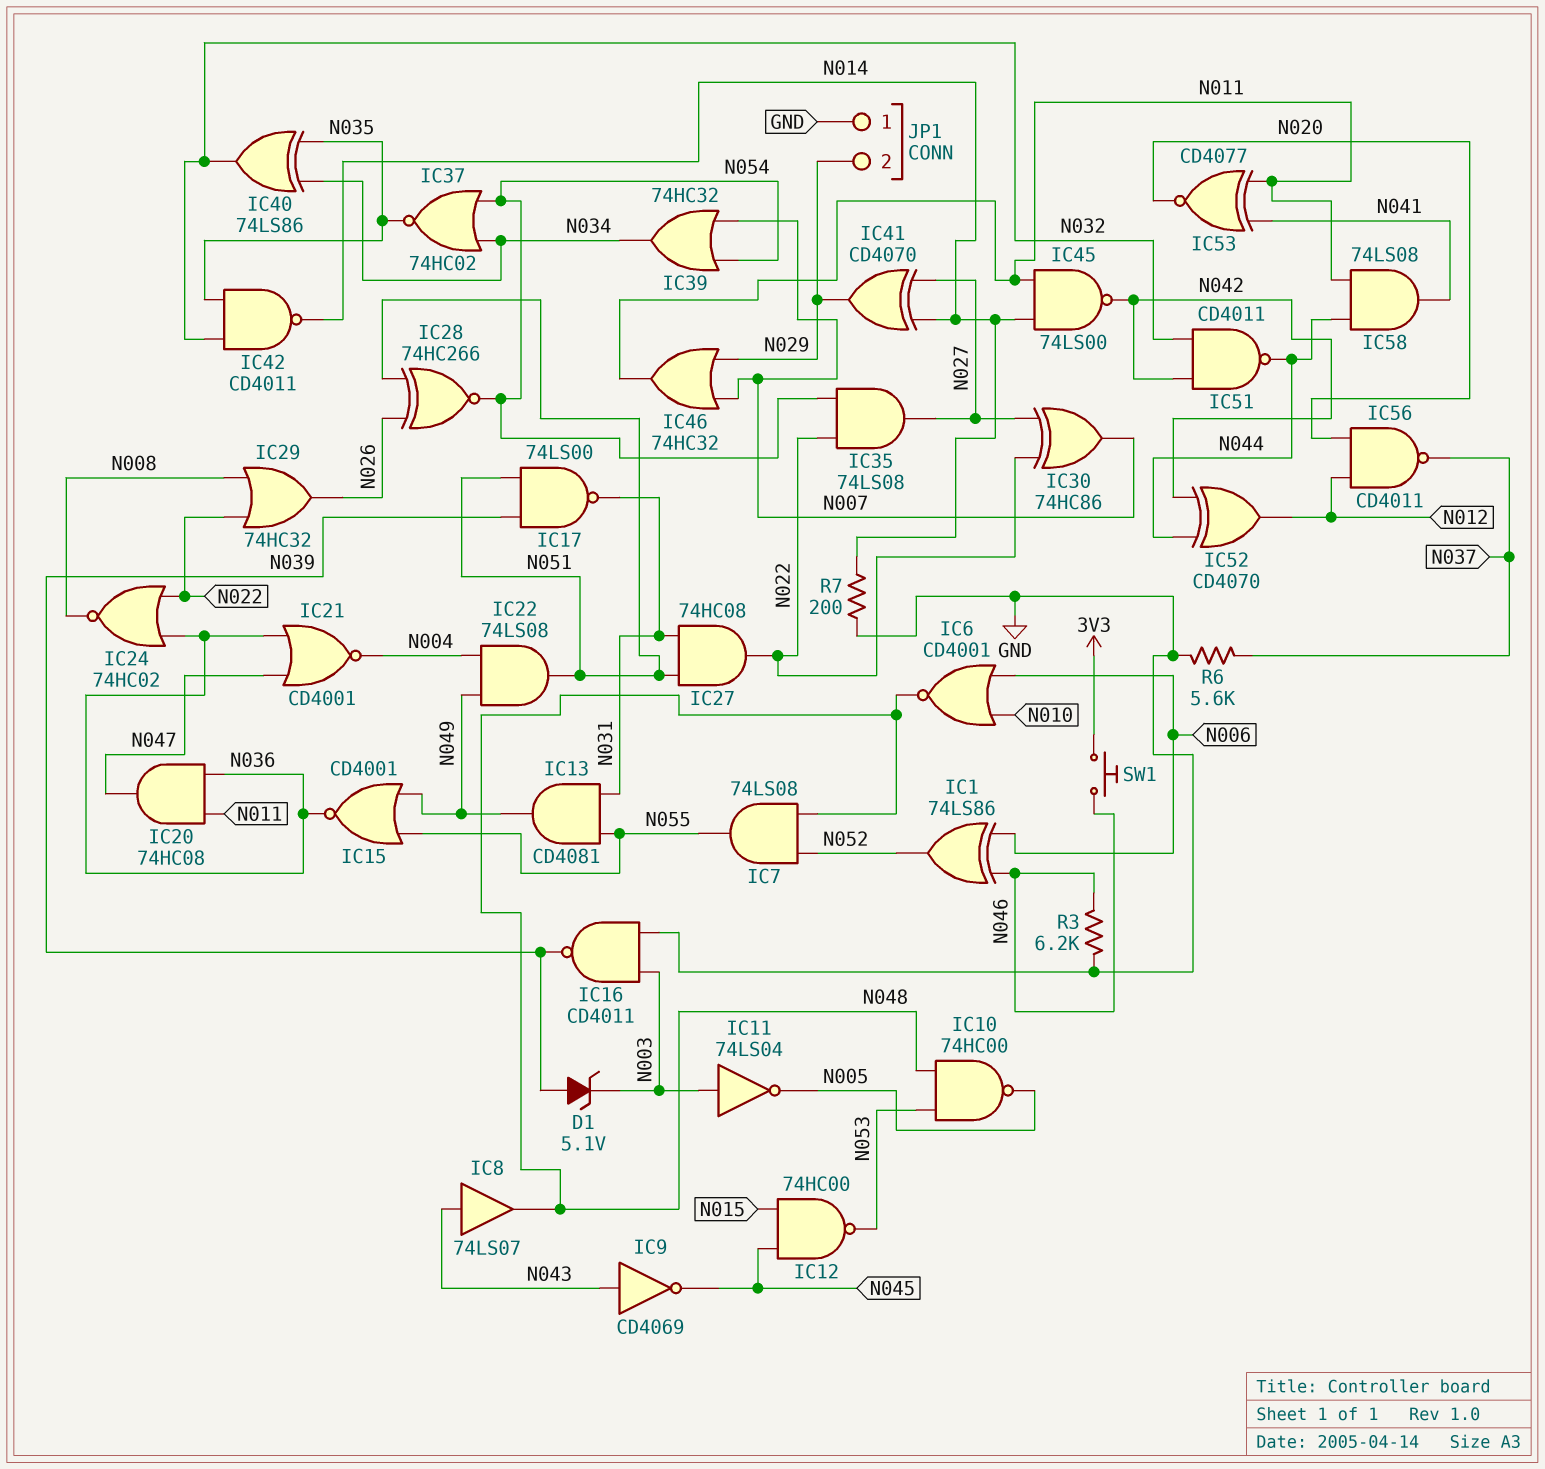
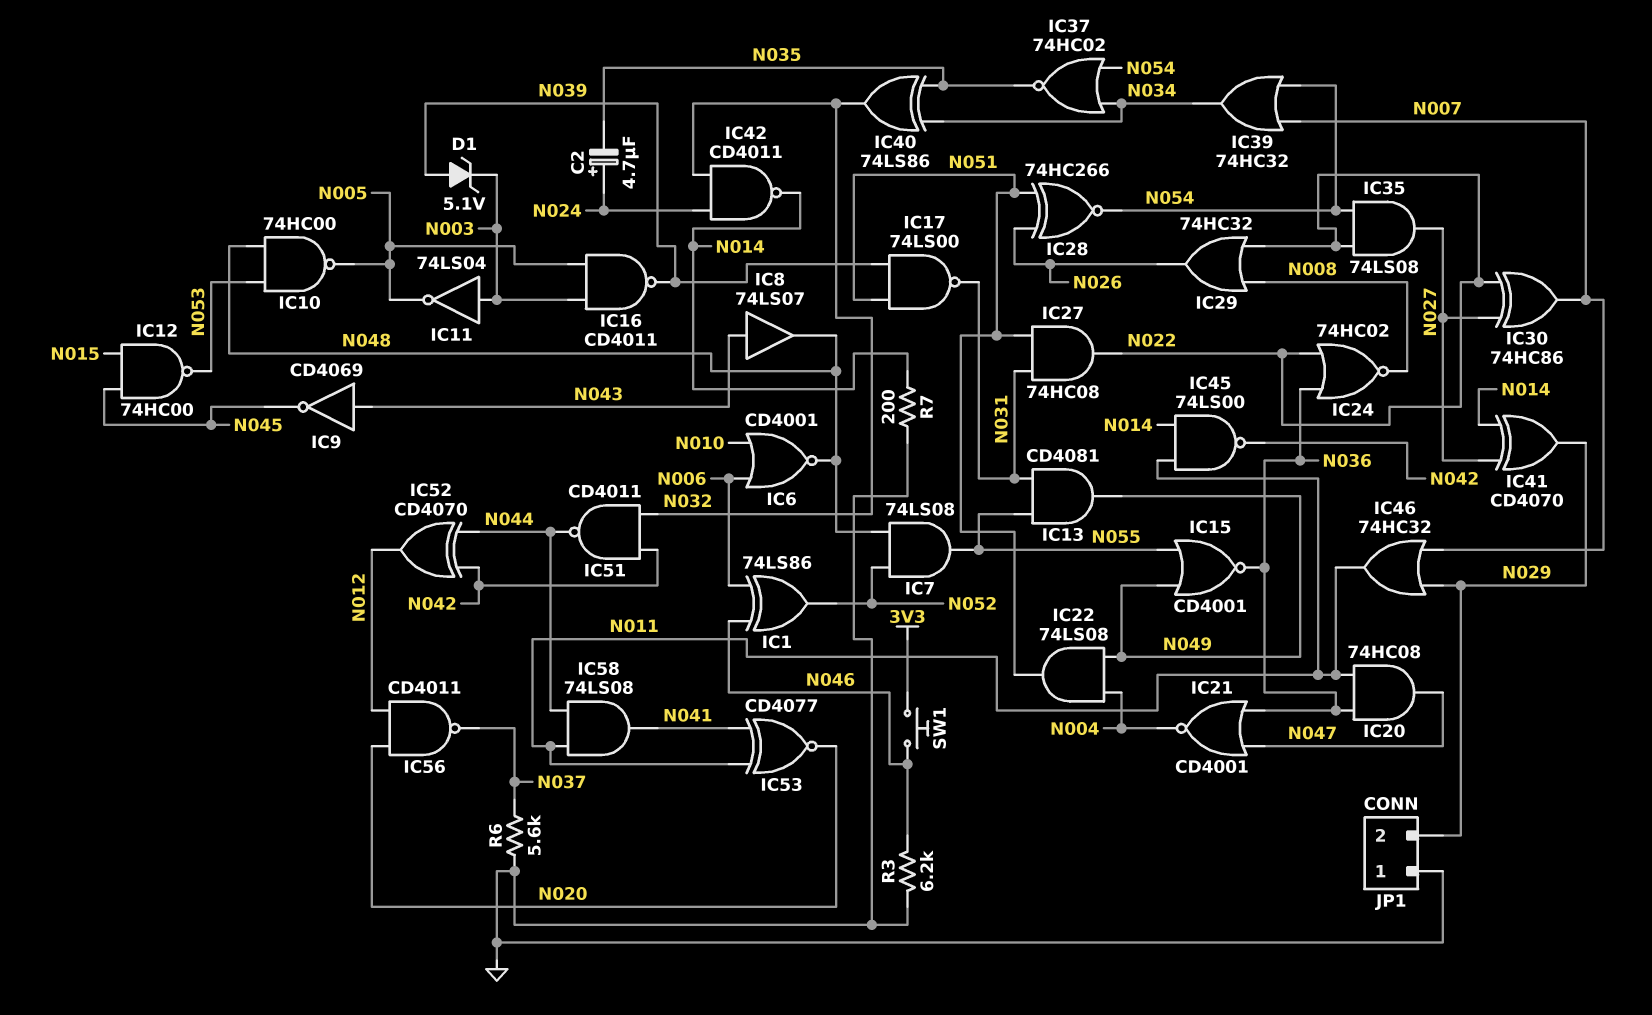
C2: none -> 4.7uF (plus N024, minus N035)
IC16: NAND CD4011 (in GND, in N003, out N039) -> NAND CD4011 (in N003, in N005, out N039)
IC42: NAND CD4011 (in N032, in N035, out N014) -> NAND CD4011 (in N024, in N032, out N014)

